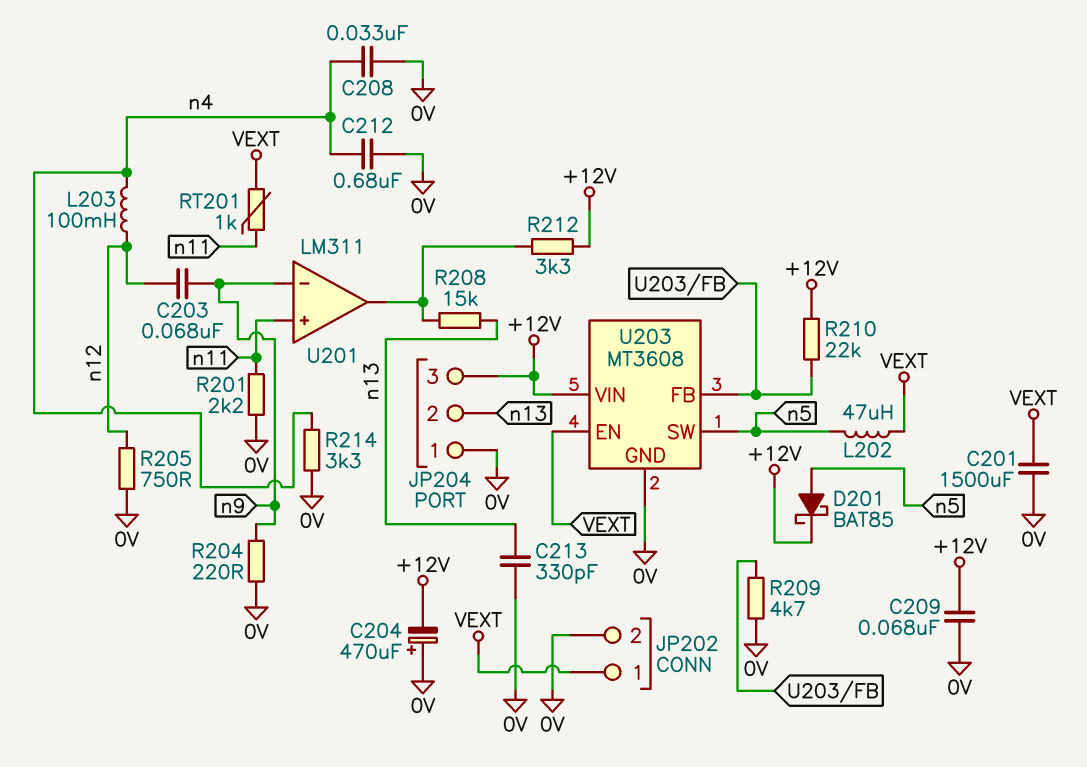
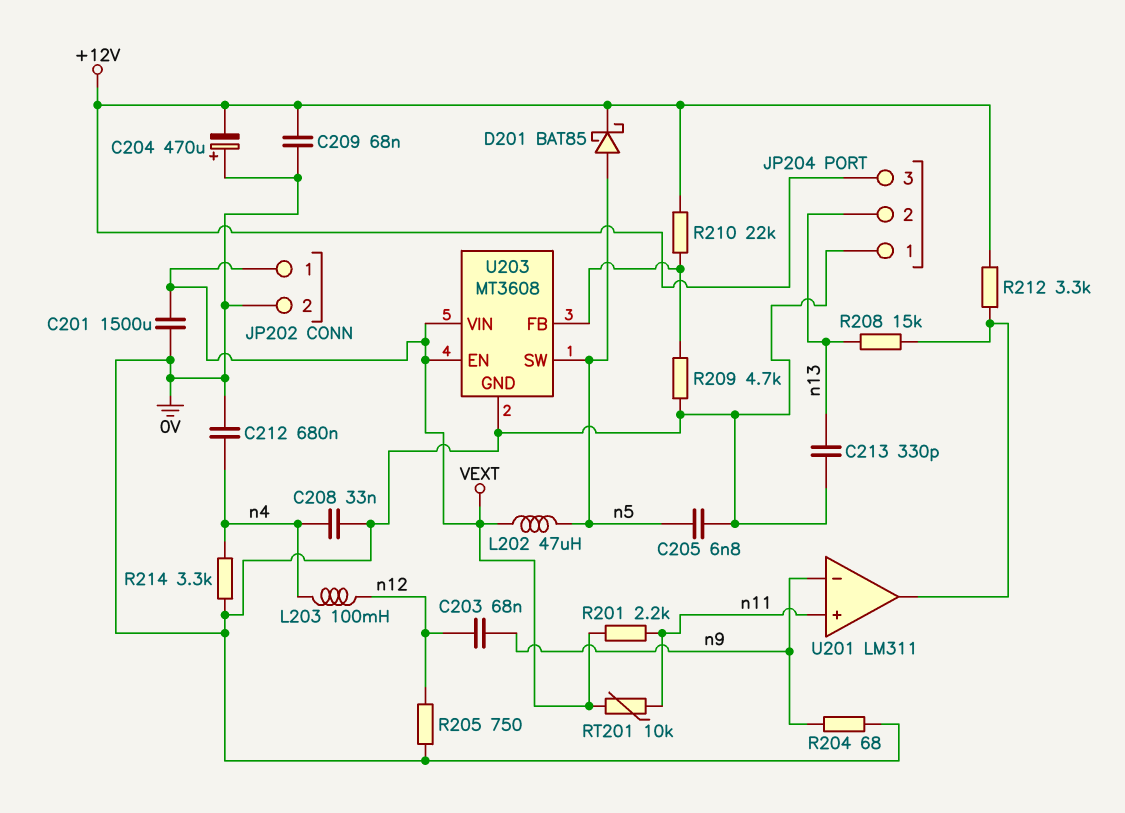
C205: none -> 6.8nF (0V, n5)
R201: 2.2k (0V, n11) -> 2.2k (VEXT, n11)
R204: 220 (0V, n9) -> 68 (0V, n9)
RT201: 1k (VEXT, n11) -> 10k (VEXT, n11)
U203 pin VIN: +12V -> VEXT

